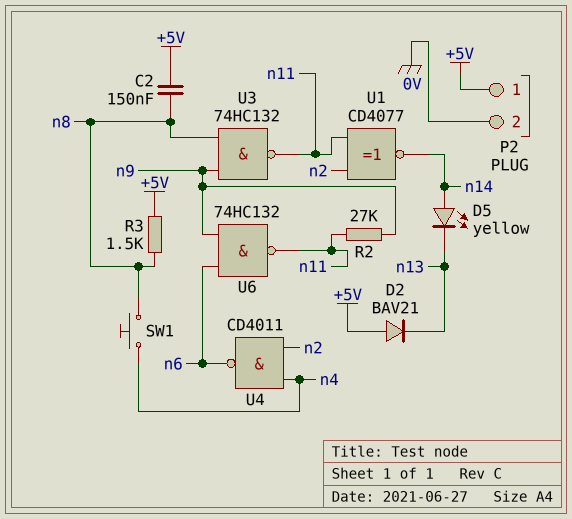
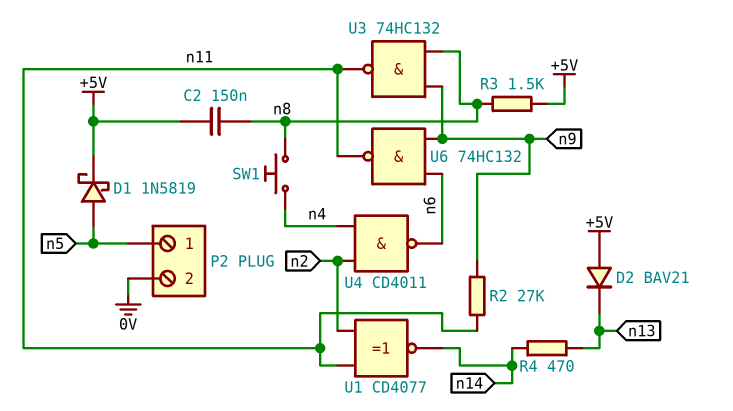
D1: none -> schottky 1N5819 (A n5, K +5V)
D5: LED yellow (A n14, K n13) -> none
P2 pin 1: +5V -> n5
R4: none -> 470 (n13, n14)

